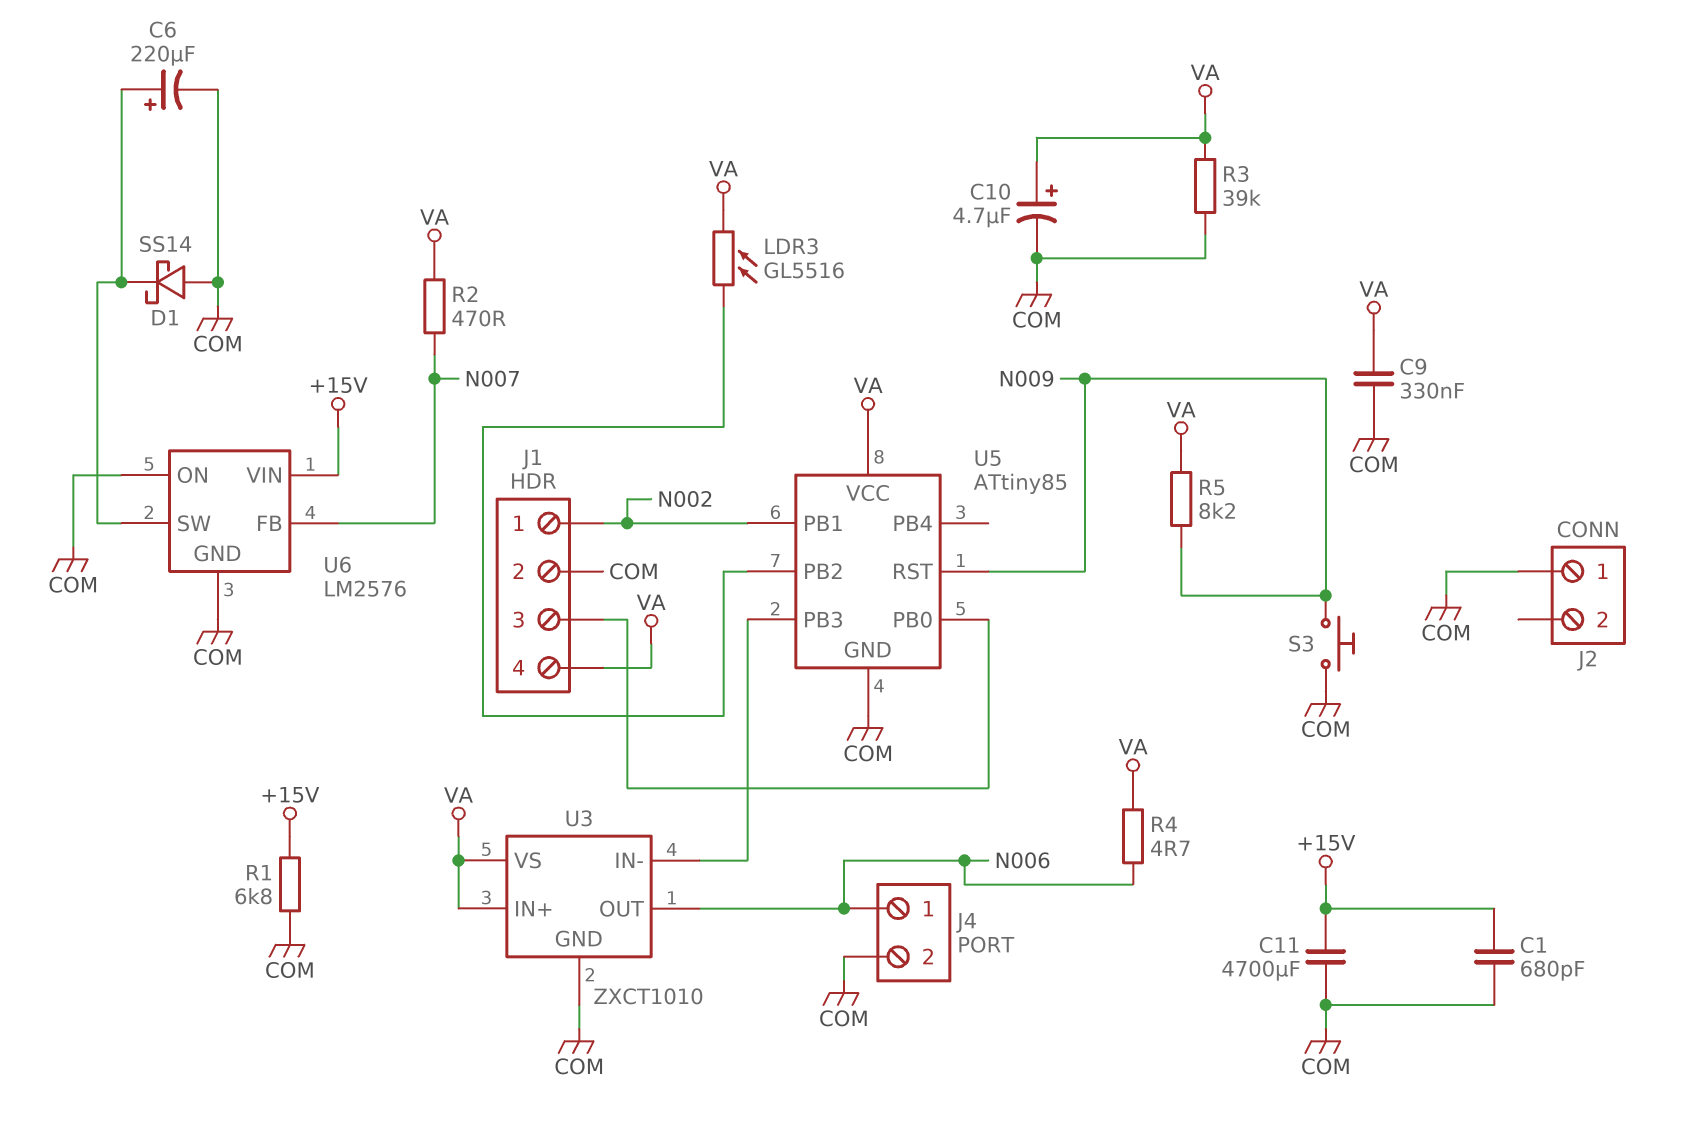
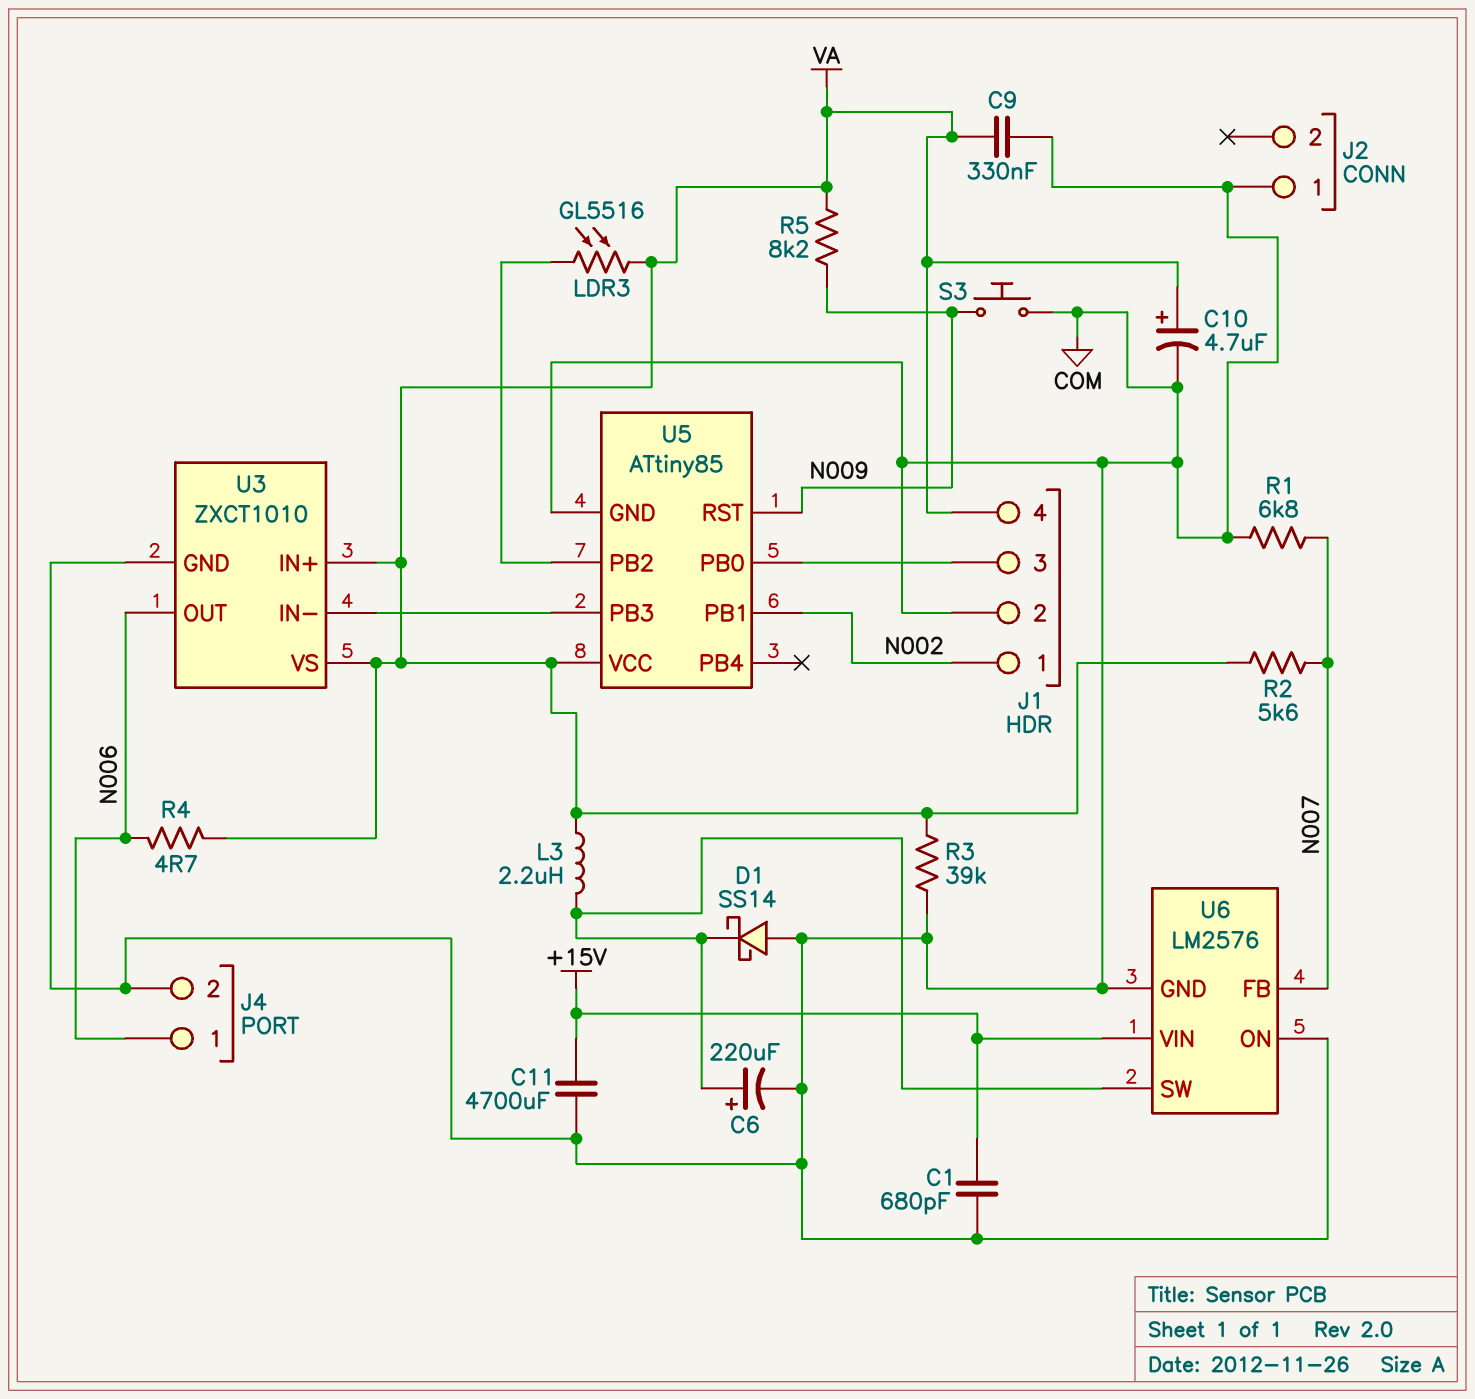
L3: none -> 2.2uH (U6/SW, VA)
R1: 6.8k (+15V, COM) -> 6.8k (COM, N007)
R2: 470 (N007, VA) -> 5.6k (N007, VA)

